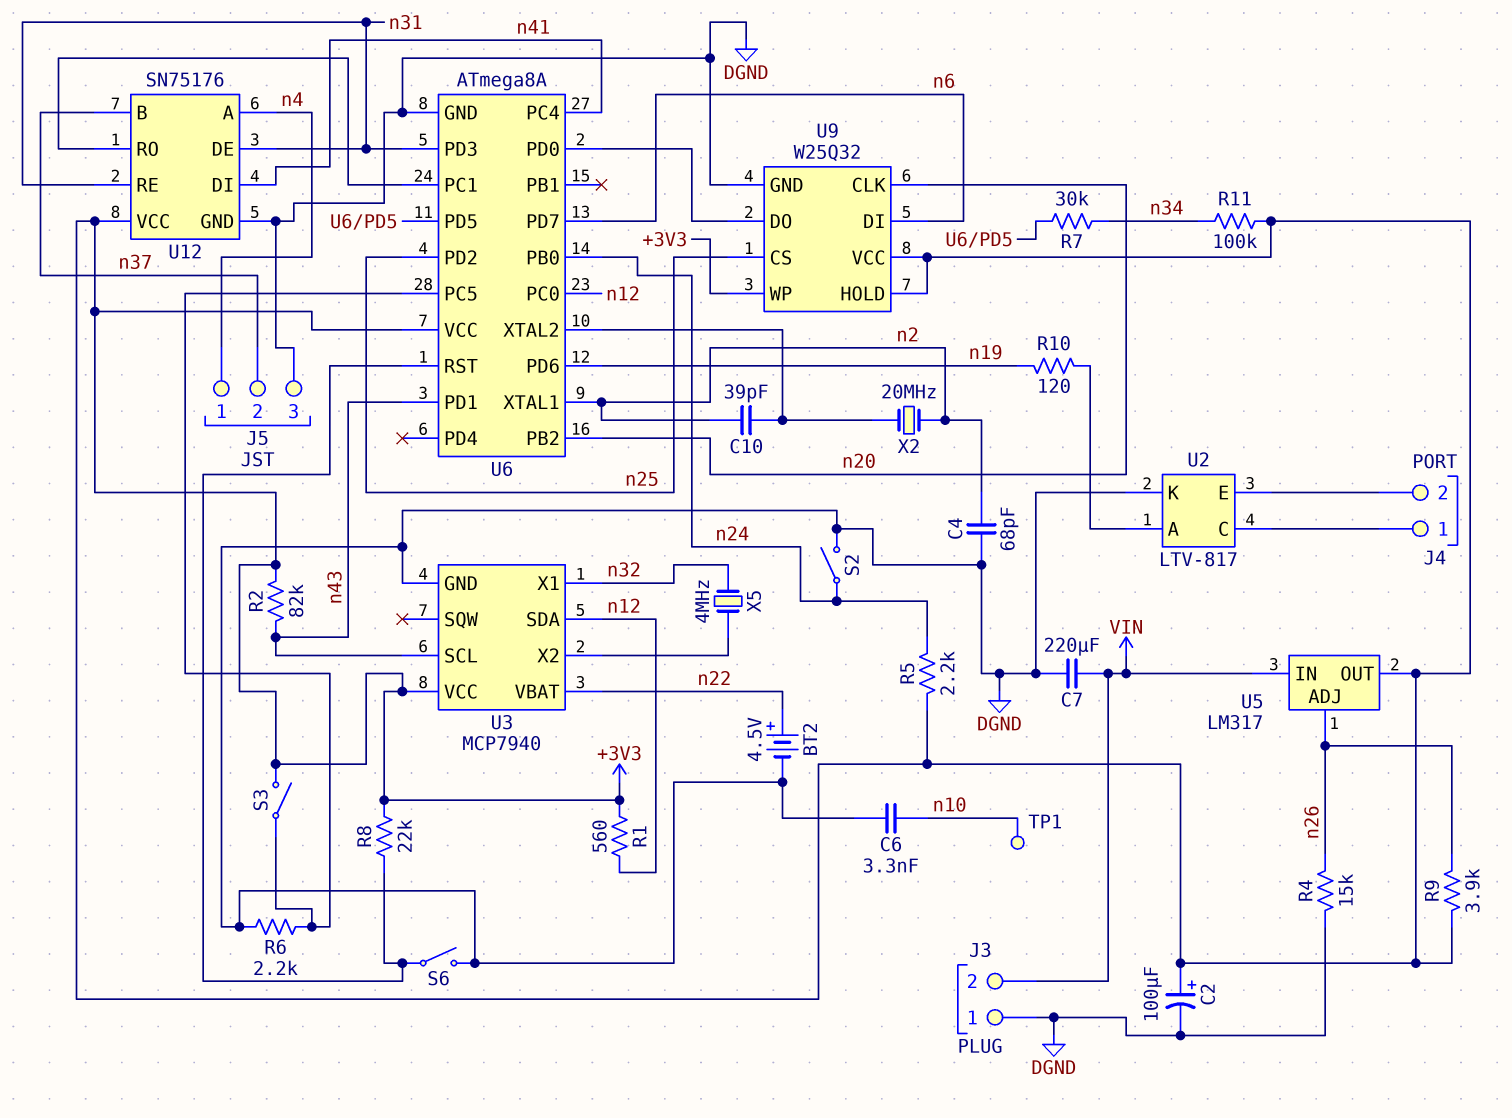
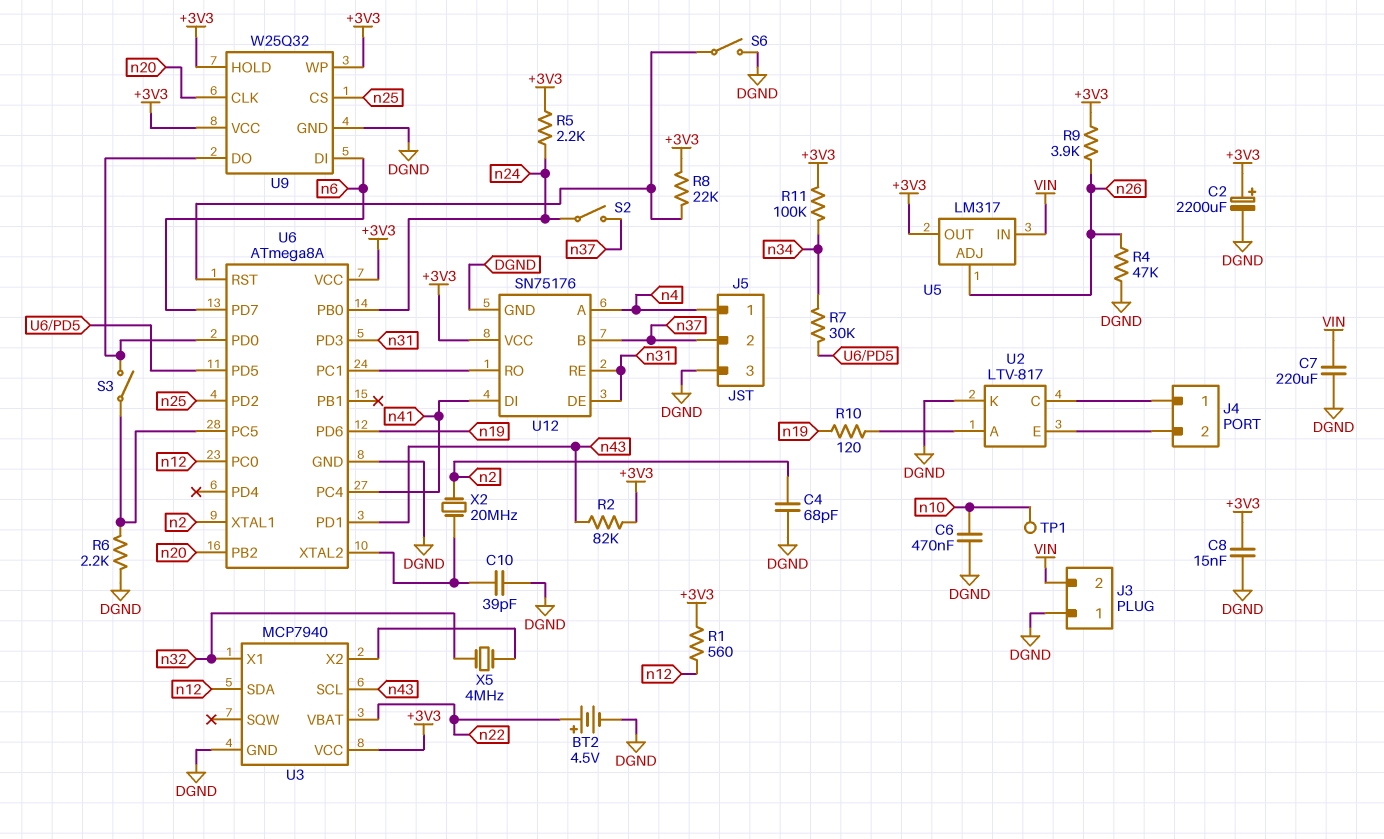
C2: 100uF (plus +3V3, minus DGND) -> 2200uF (plus +3V3, minus DGND)
C6: 3.3nF (DGND, n10) -> 470nF (DGND, n10)
C8: none -> 15nF (+3V3, DGND)
C10: 39pF (U6/XTAL2, n2) -> 39pF (DGND, U6/XTAL2)
R4: 15k (DGND, n26) -> 47k (DGND, n26)
S2: switch (DGND, n24) -> switch (n24, n37)
S3: switch (+3V3, U6/PC5) -> switch (U6/PC5, U6/PD0)

